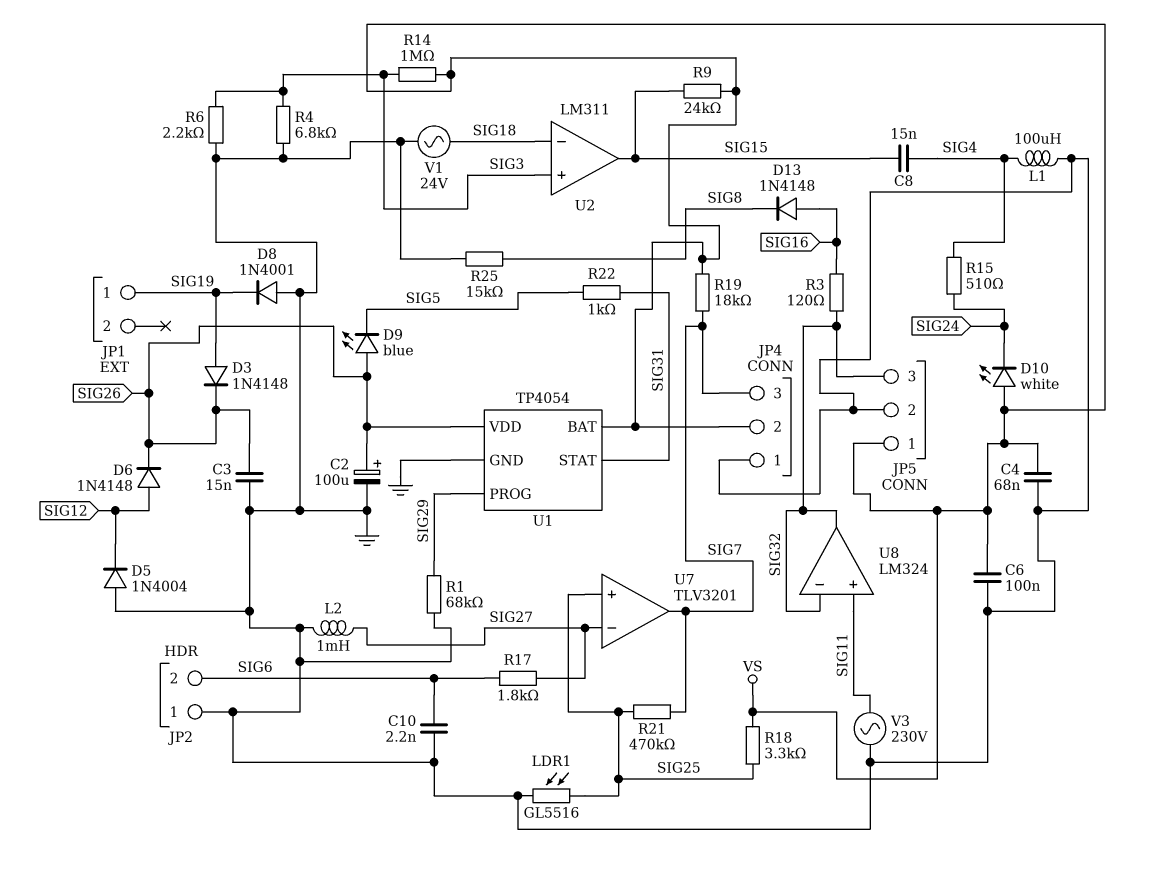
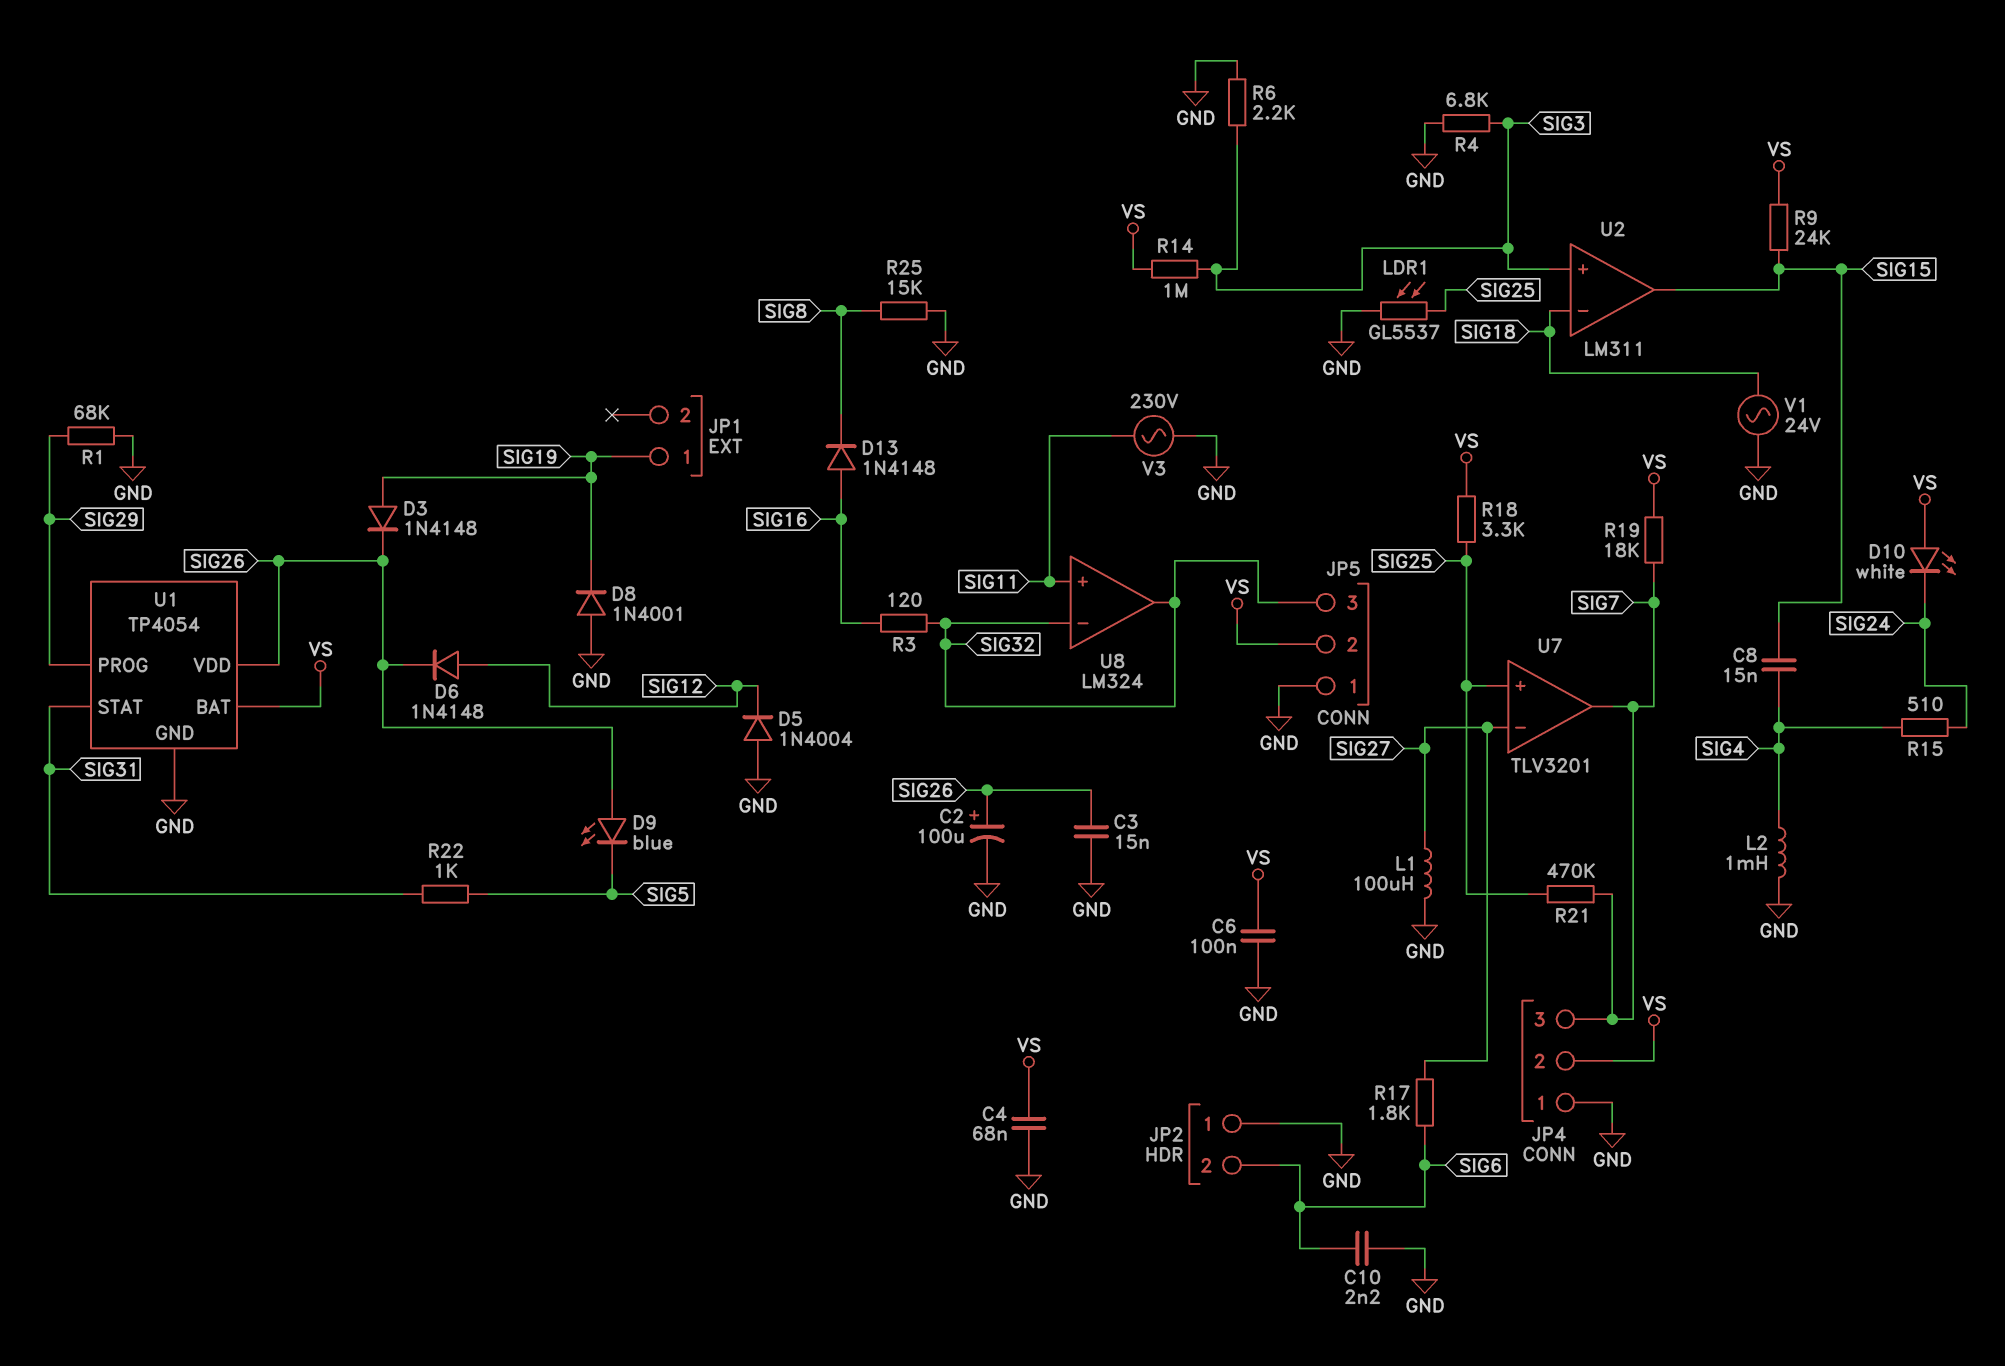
JP5 pin 1: VS -> GND
JP5 pin 2: GND -> VS
L1: 100uH (GND, SIG4) -> 100uH (GND, SIG27)
L2: 1mH (GND, SIG27) -> 1mH (GND, SIG4)
LDR1: GL5516 (GND, SIG25) -> GL5537 (GND, SIG25)

